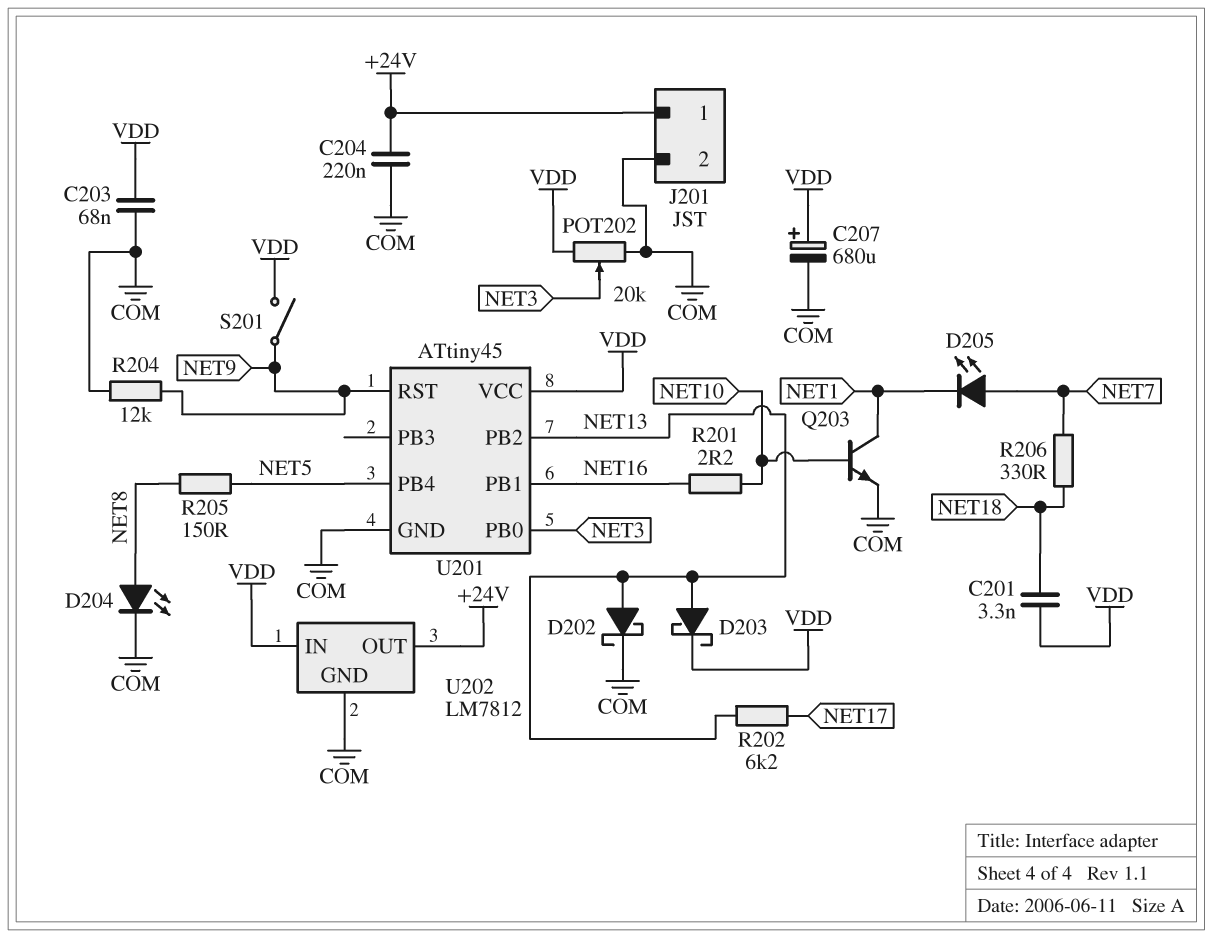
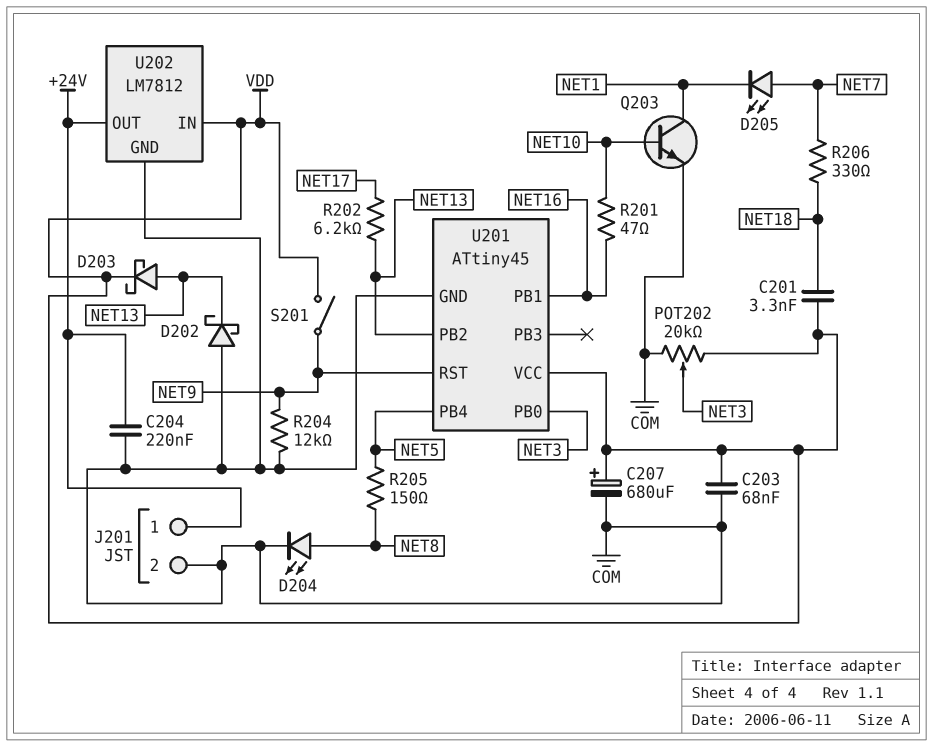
D202: schottky (A NET13, K COM) -> schottky (A COM, K NET13)
R201: 2.2 (NET10, NET16) -> 47 (NET10, NET16)

